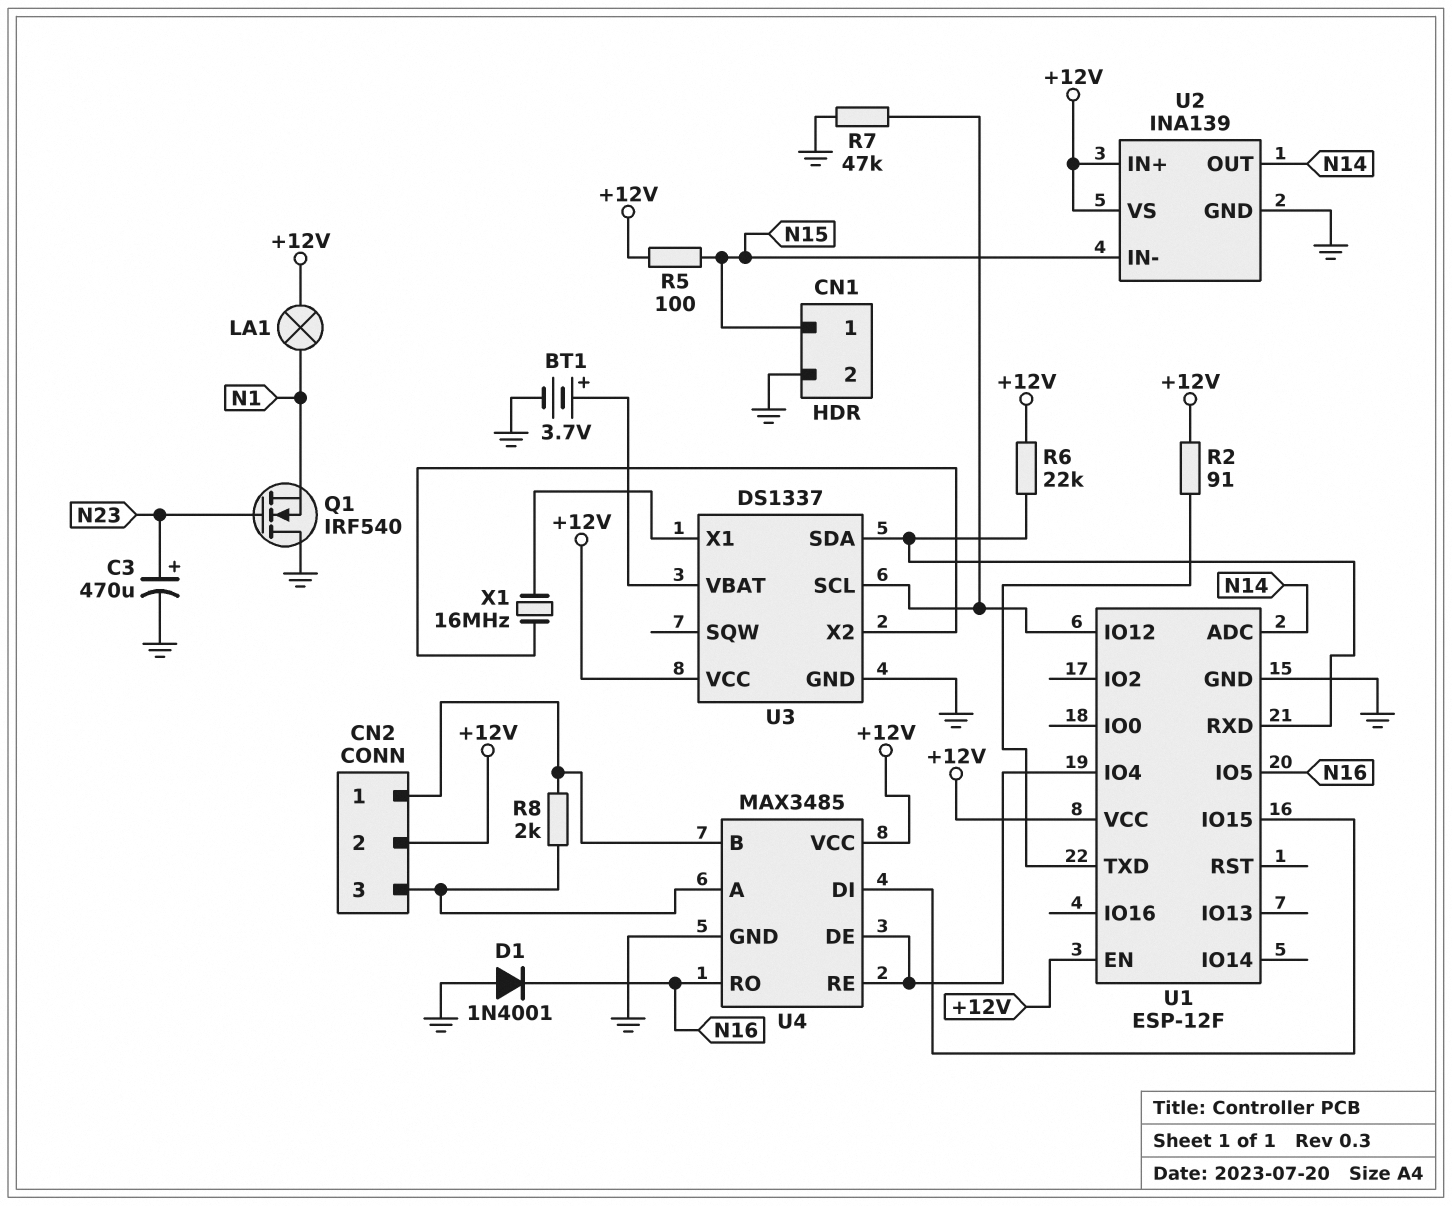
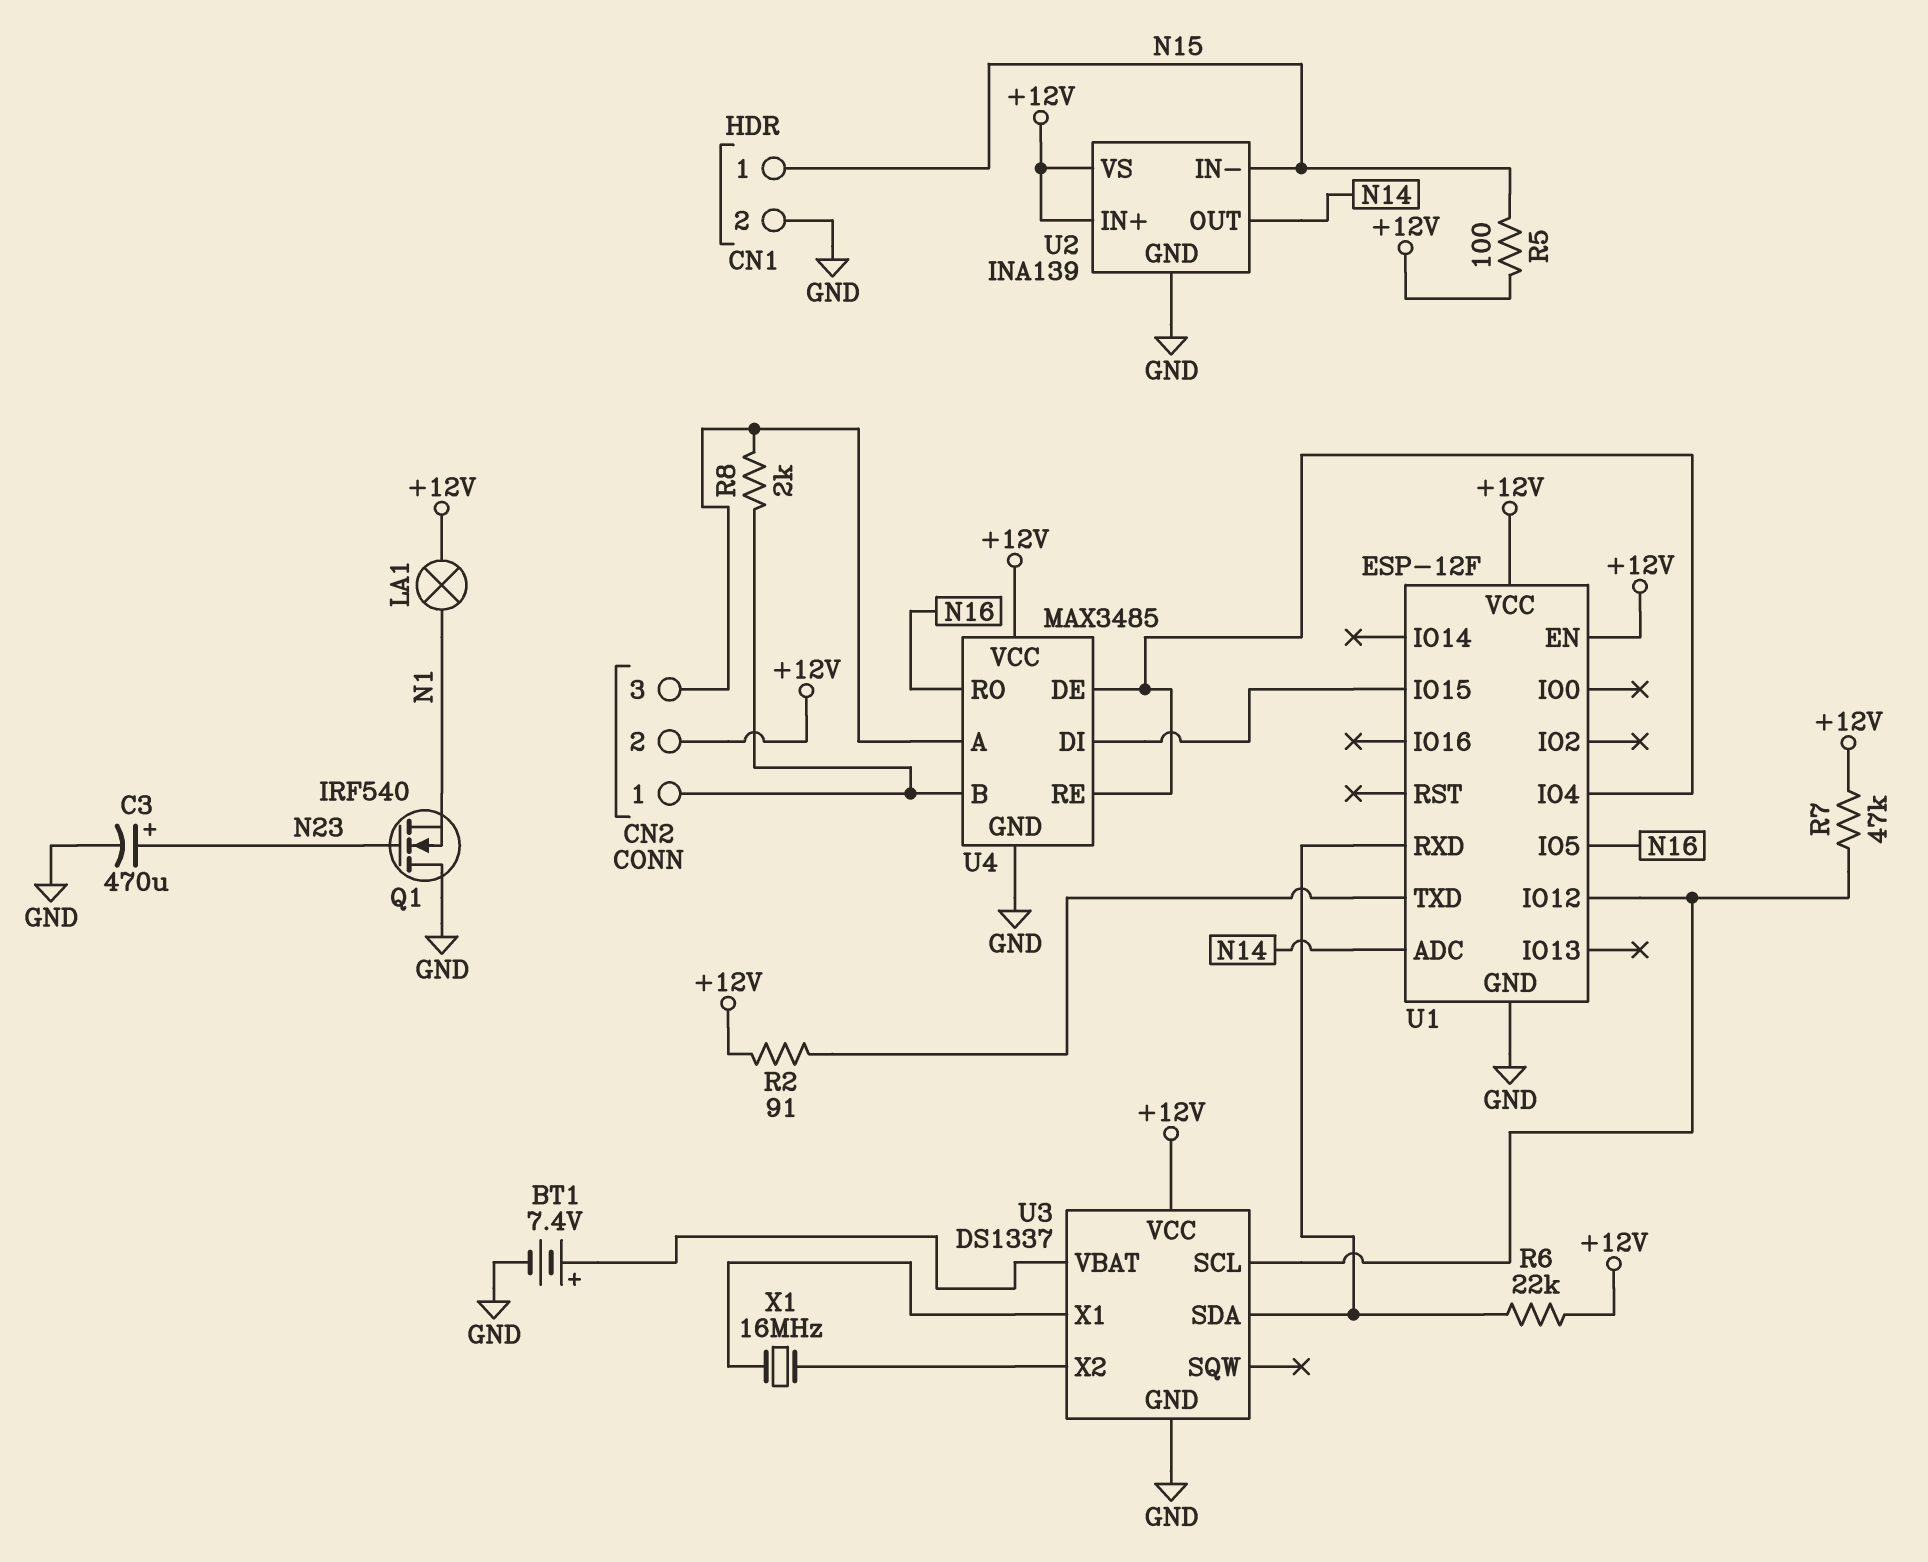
BT1: 3.7V (plus U3/VBAT, minus GND) -> 7.4V (plus U3/VBAT, minus GND)
D1: diode 1N4001 (A GND, K N16) -> none
R7: 47k (GND, U1/IO12) -> 47k (+12V, U1/IO12)

